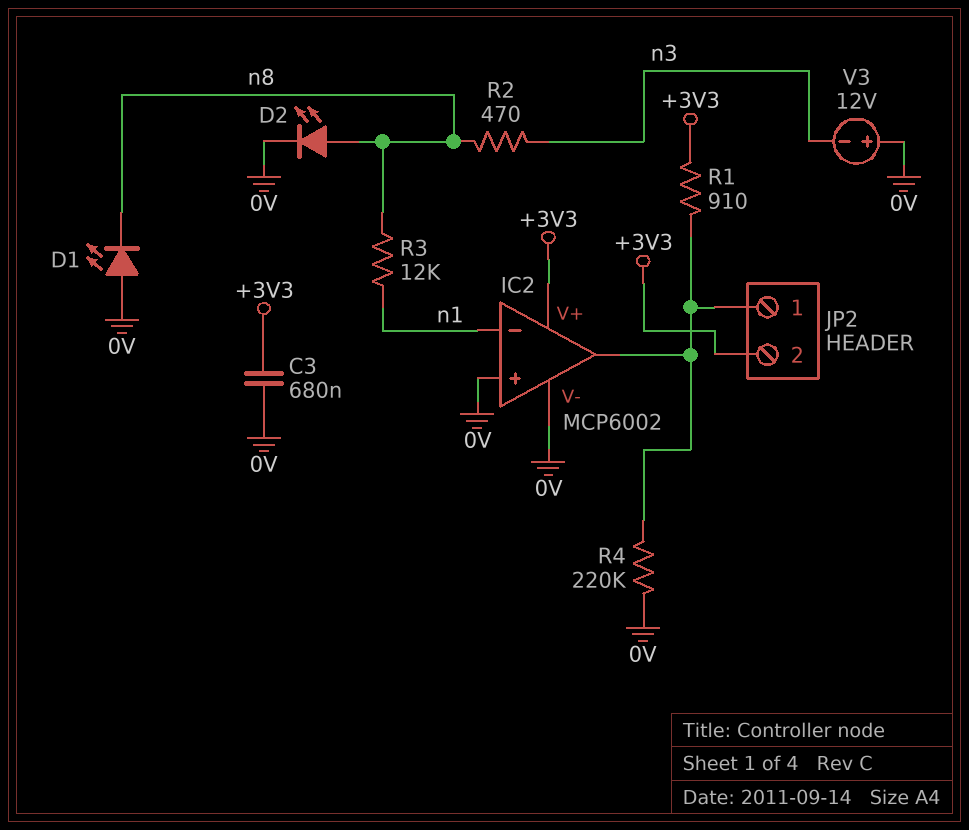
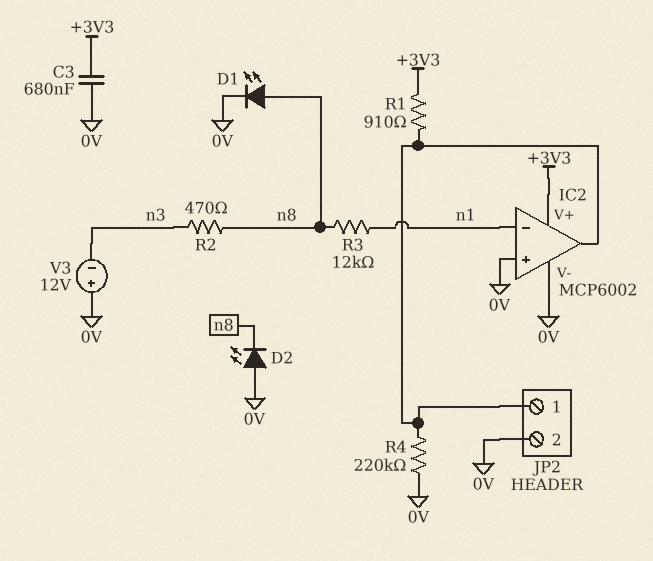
D1: LED (A 0V, K n8) -> LED (A n8, K 0V)
D2: LED (A n8, K 0V) -> LED (A 0V, K n8)
JP2 pin 2: +3V3 -> 0V

